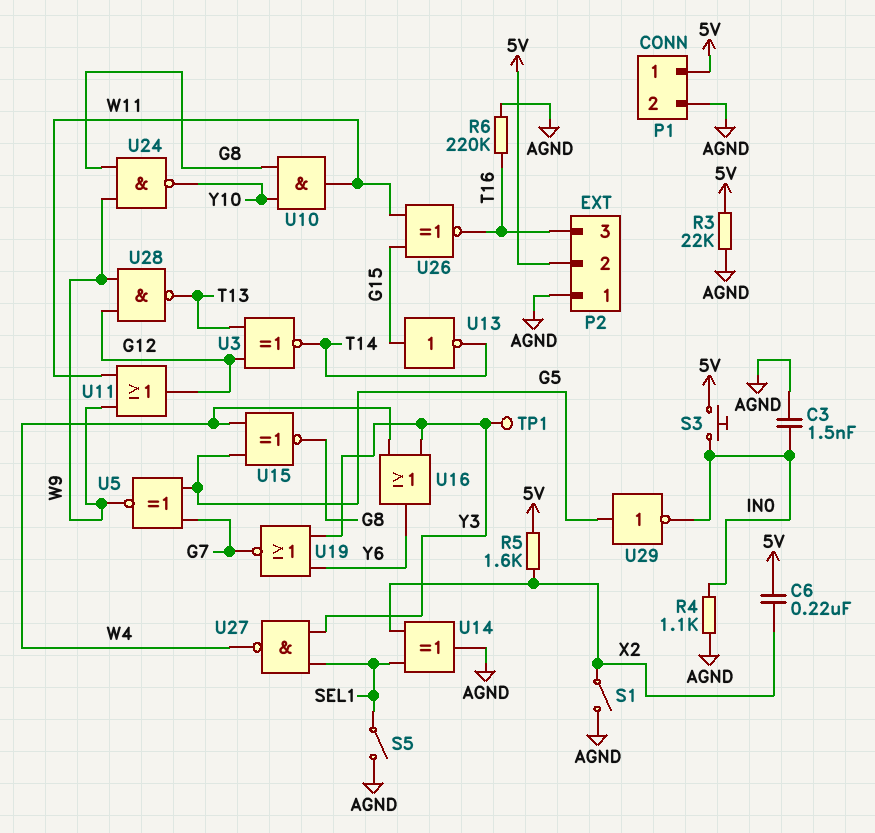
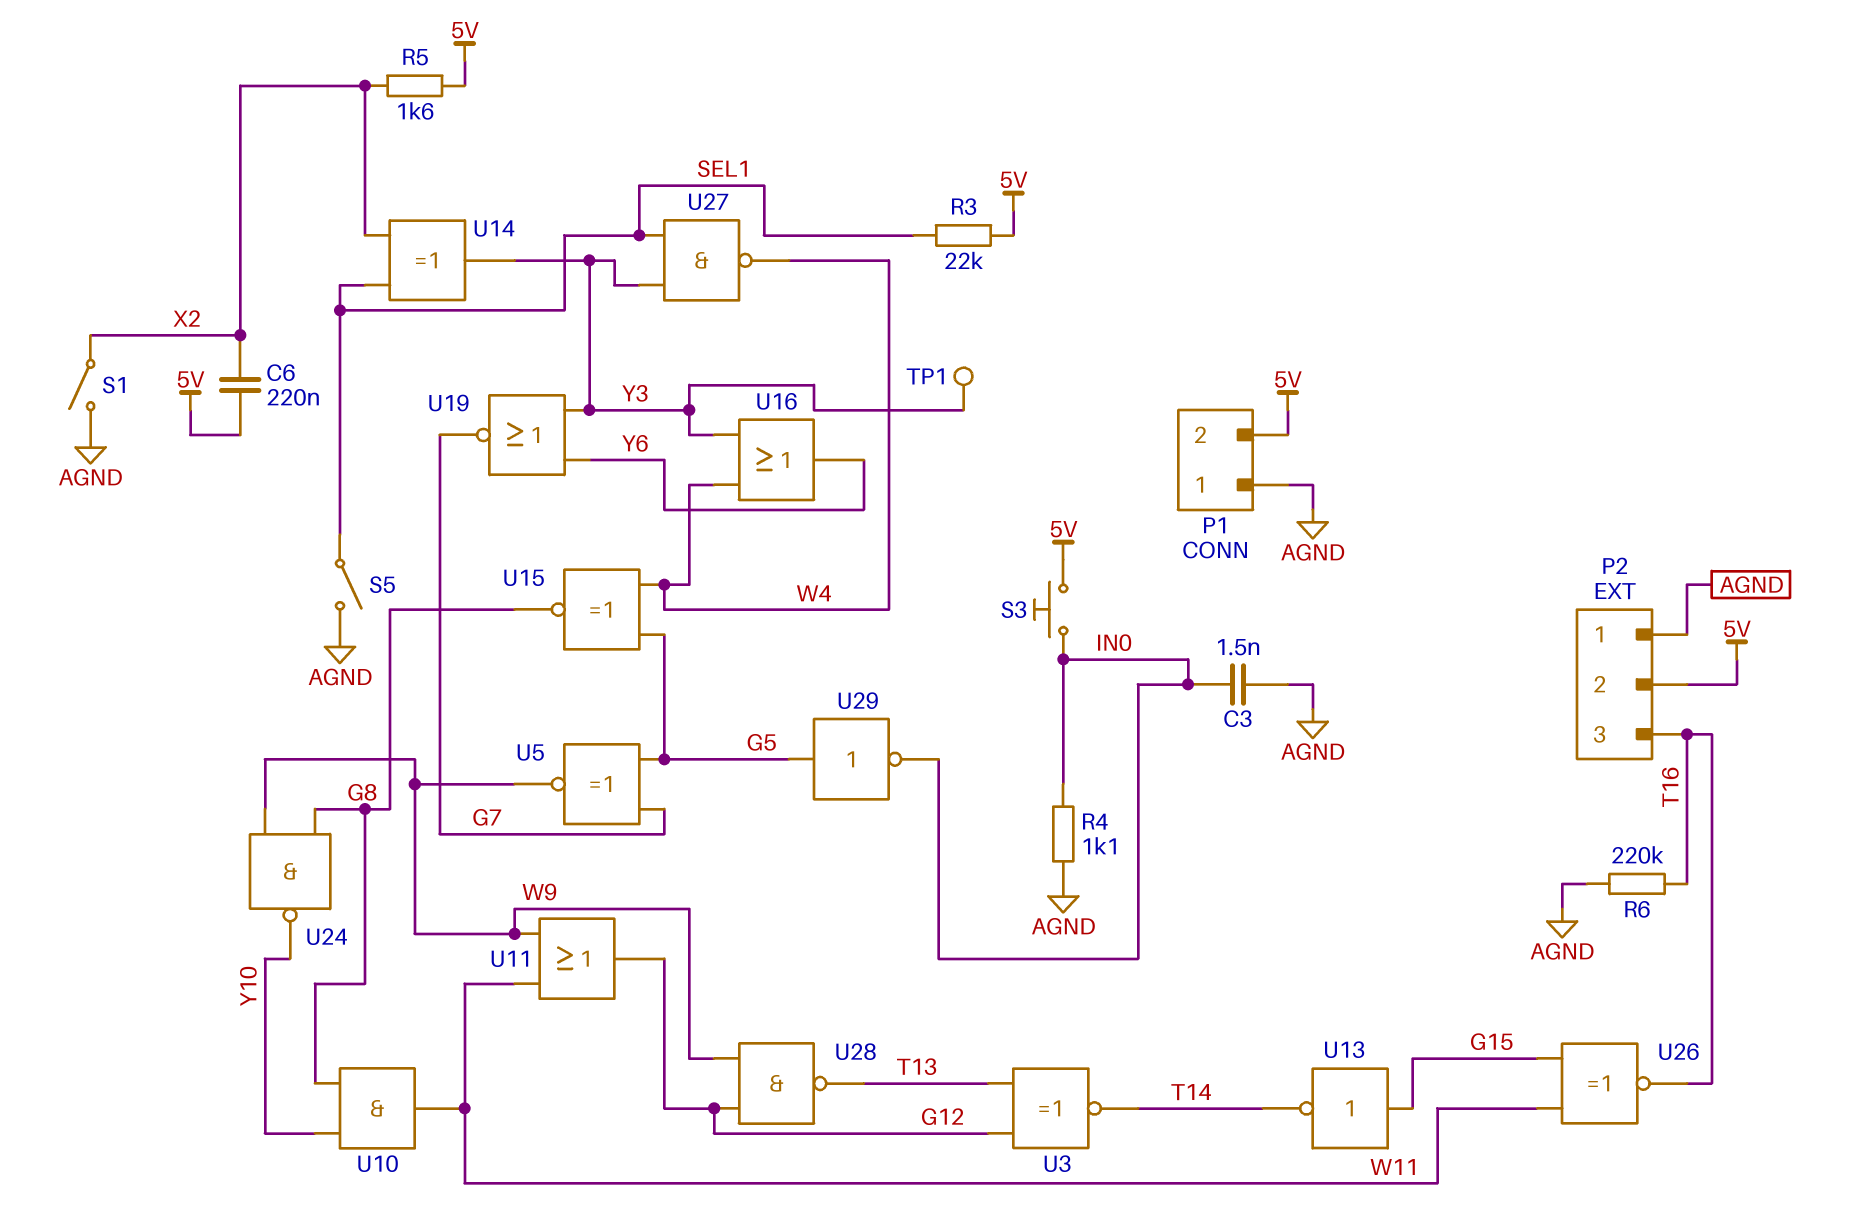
P1 pin 1: 5V -> AGND
P1 pin 2: AGND -> 5V
R3: 22k (5V, AGND) -> 22k (5V, SEL1)
U14: XOR (in SEL1, in X2, out AGND) -> XOR (in SEL1, in X2, out Y3)

